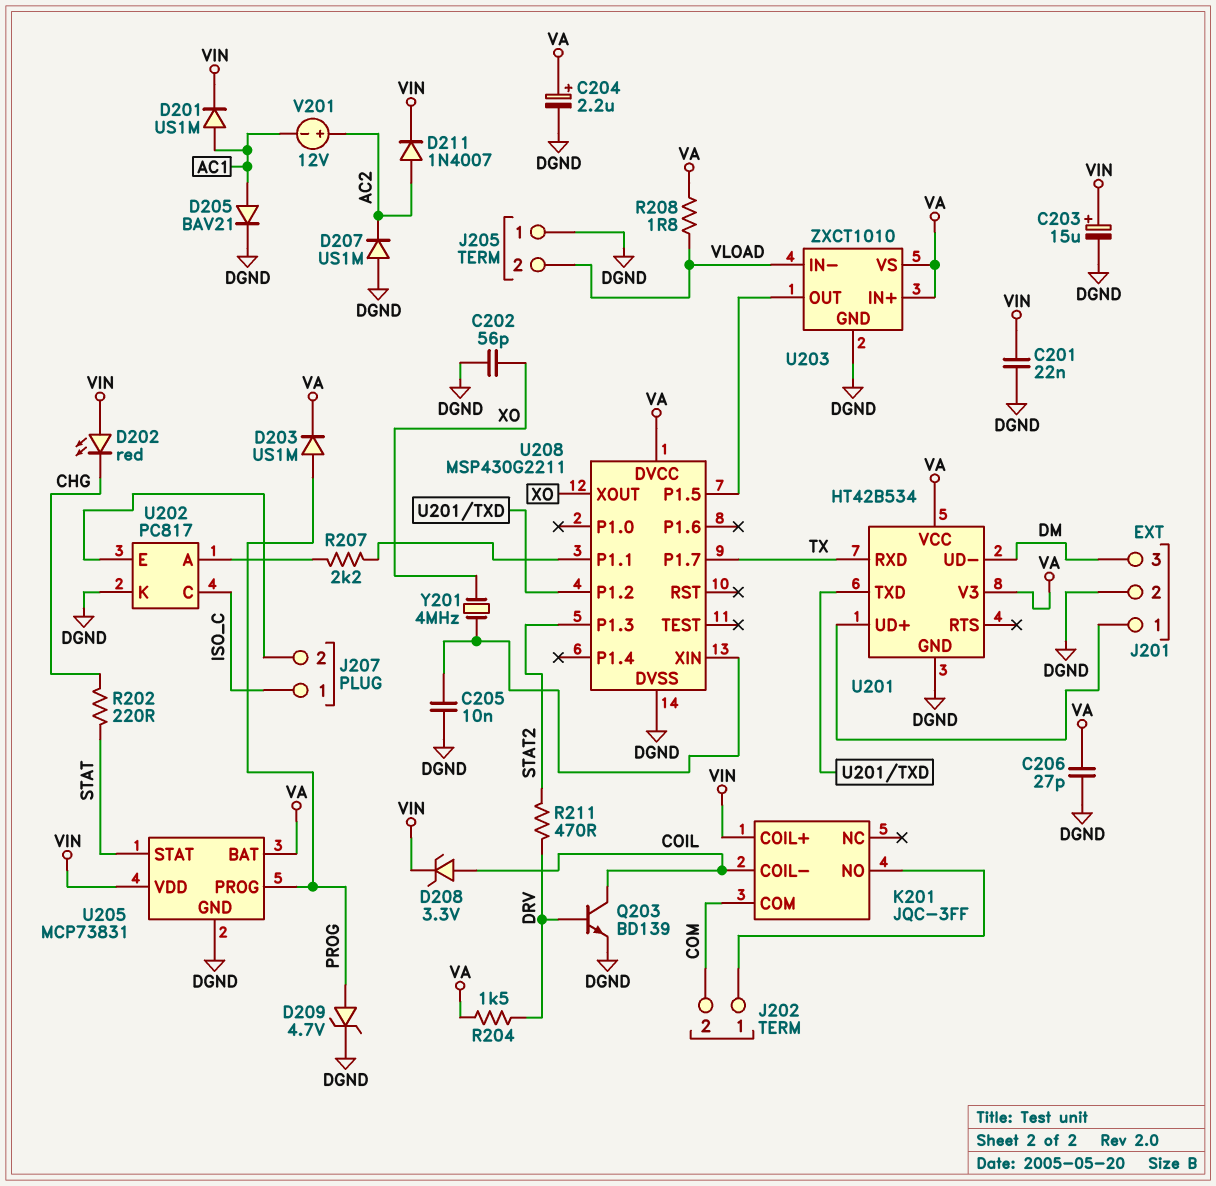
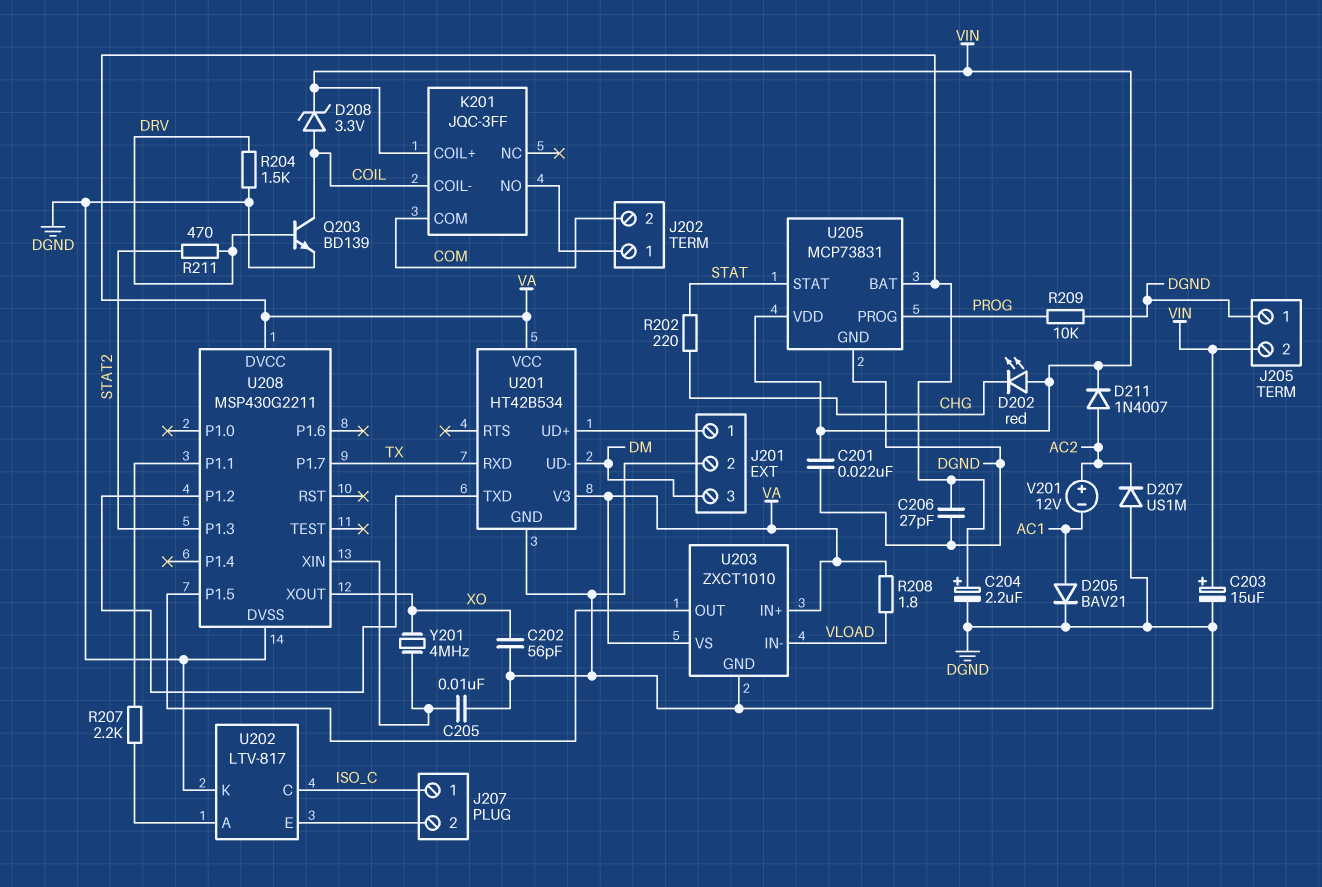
D201: diode US1M (A AC1, K VIN) -> none
D203: diode US1M (A PROG, K VA) -> none
D209: zener 4.7V (A PROG, K DGND) -> none
J205 pin 2: VLOAD -> VIN
R204: 1.5k (DRV, VA) -> 1.5k (DGND, DRV)
R209: none -> 10k (DGND, PROG)
U202: PC817 -> LTV-817

